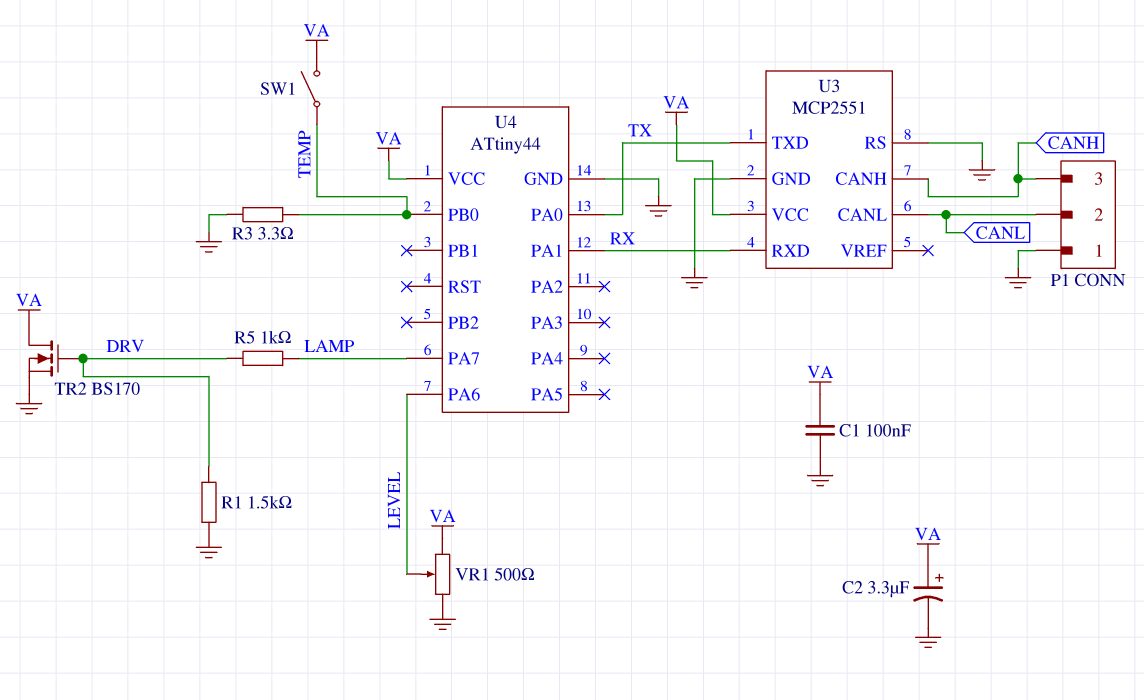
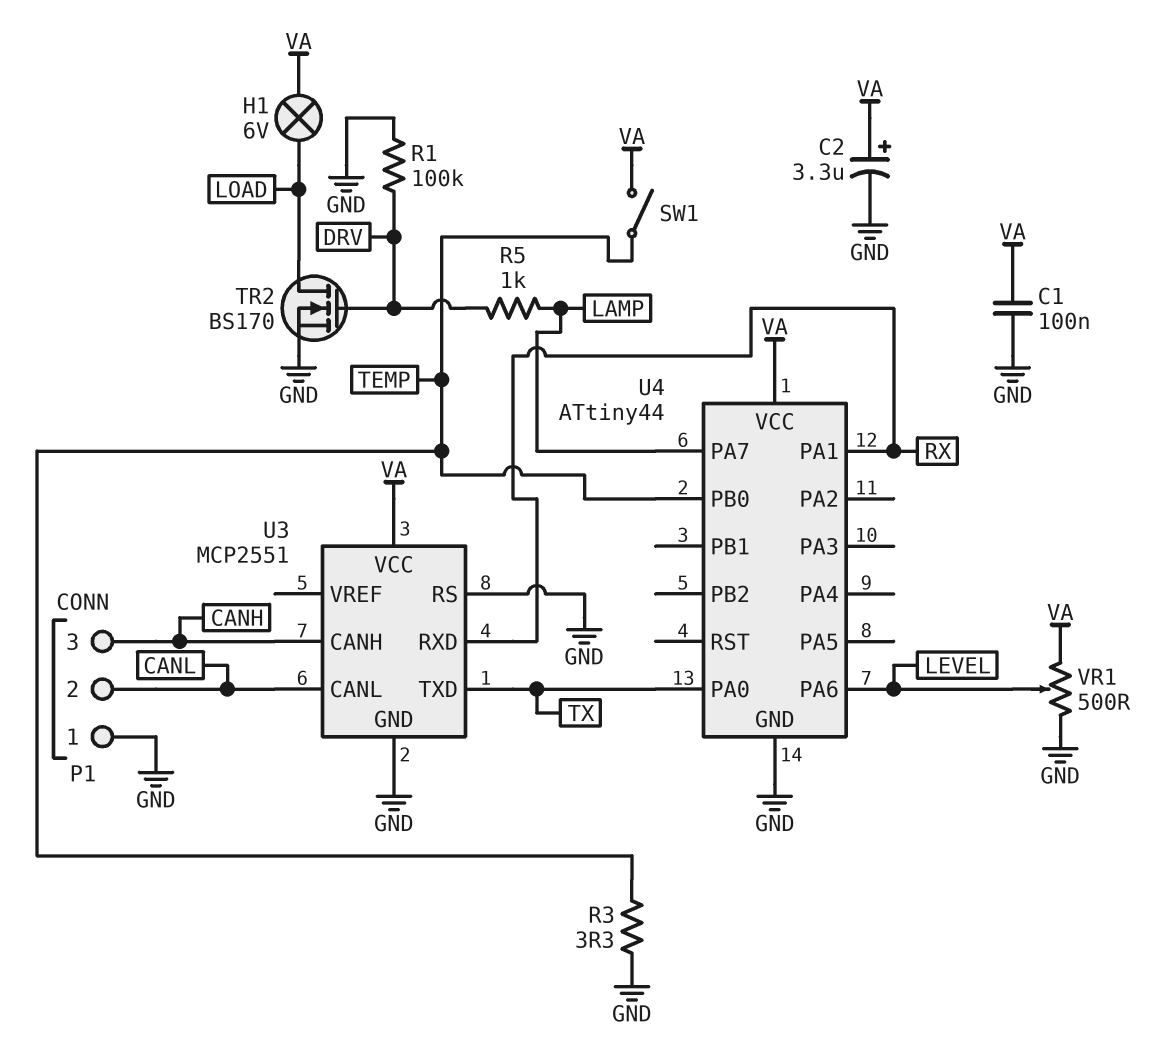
H1: none -> lamp 6V (LOAD, VA)
R1: 1.5k (DRV, GND) -> 100k (DRV, GND)
TR2: NMOS BS170 (G DRV, D VA, S GND) -> NMOS BS170 (G DRV, D LOAD, S GND)

